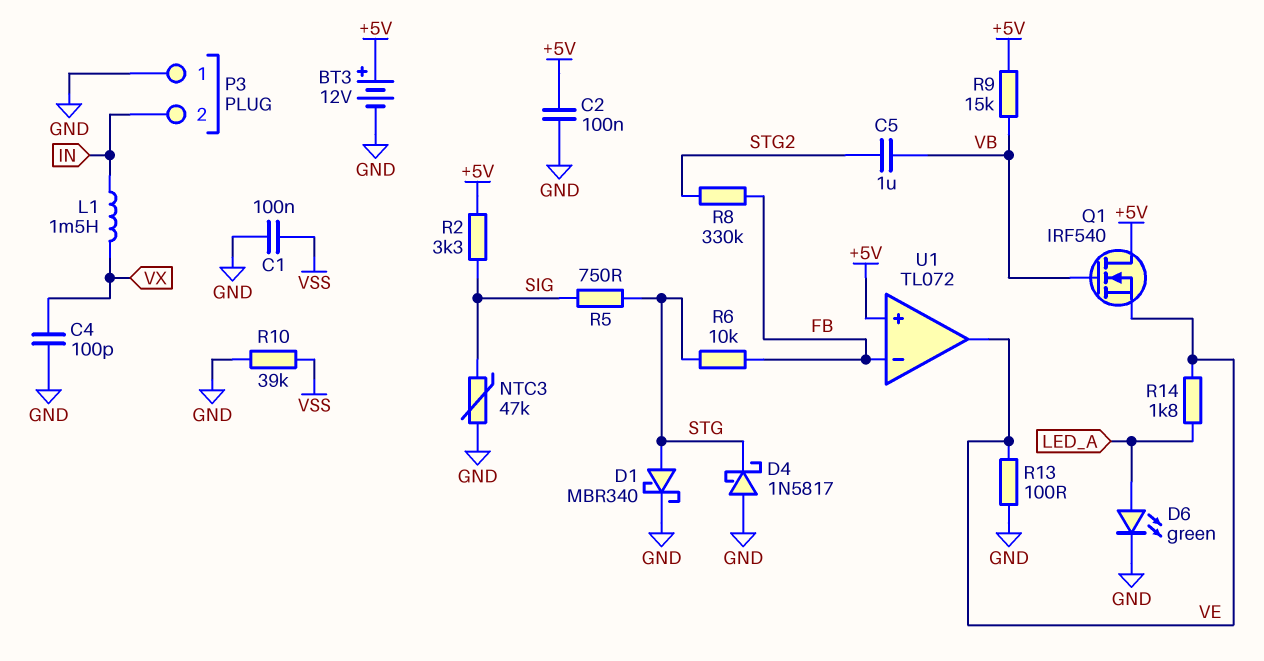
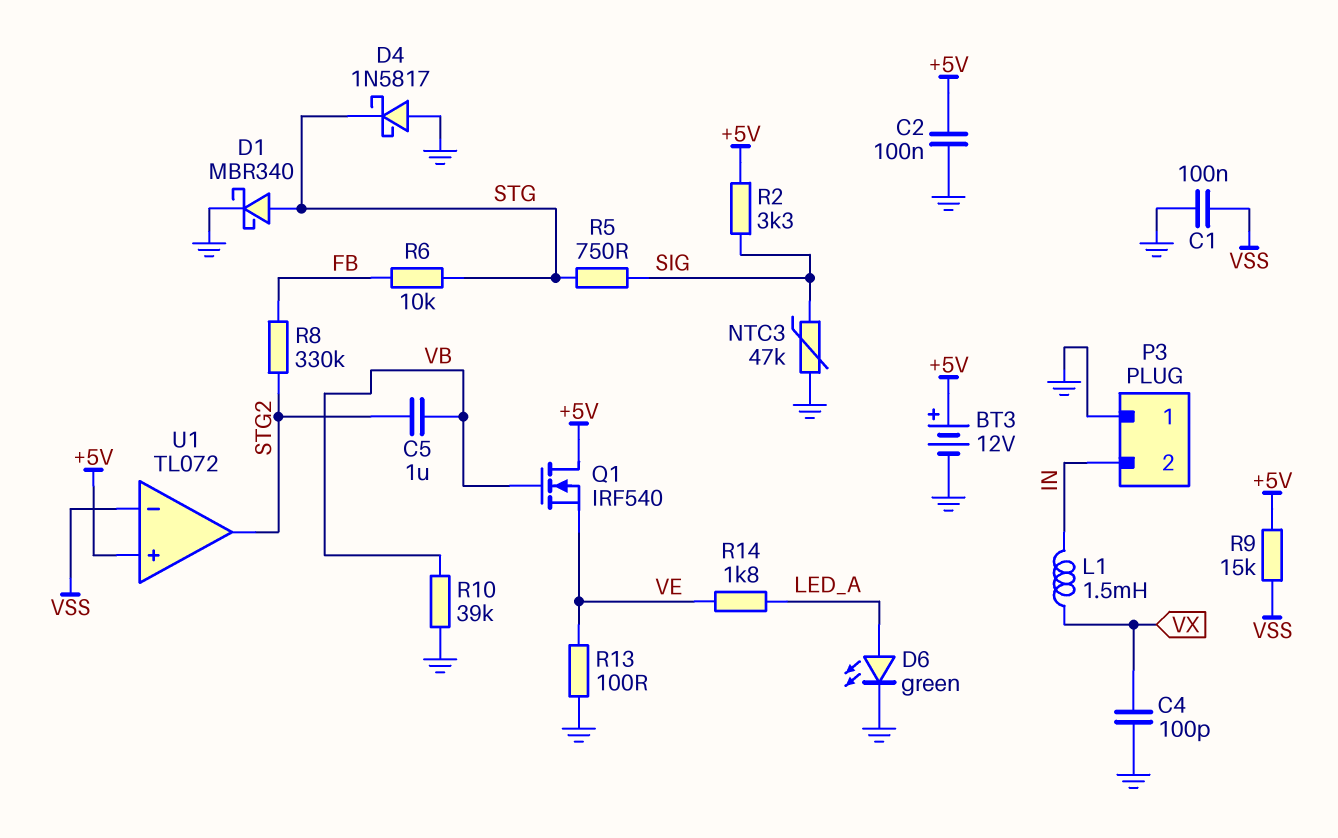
R9: 15k (+5V, VB) -> 15k (+5V, VSS)
R10: 39k (GND, VSS) -> 39k (GND, VB)
U1 pin in-: FB -> VSS
U1 pin out: VE -> STG2

